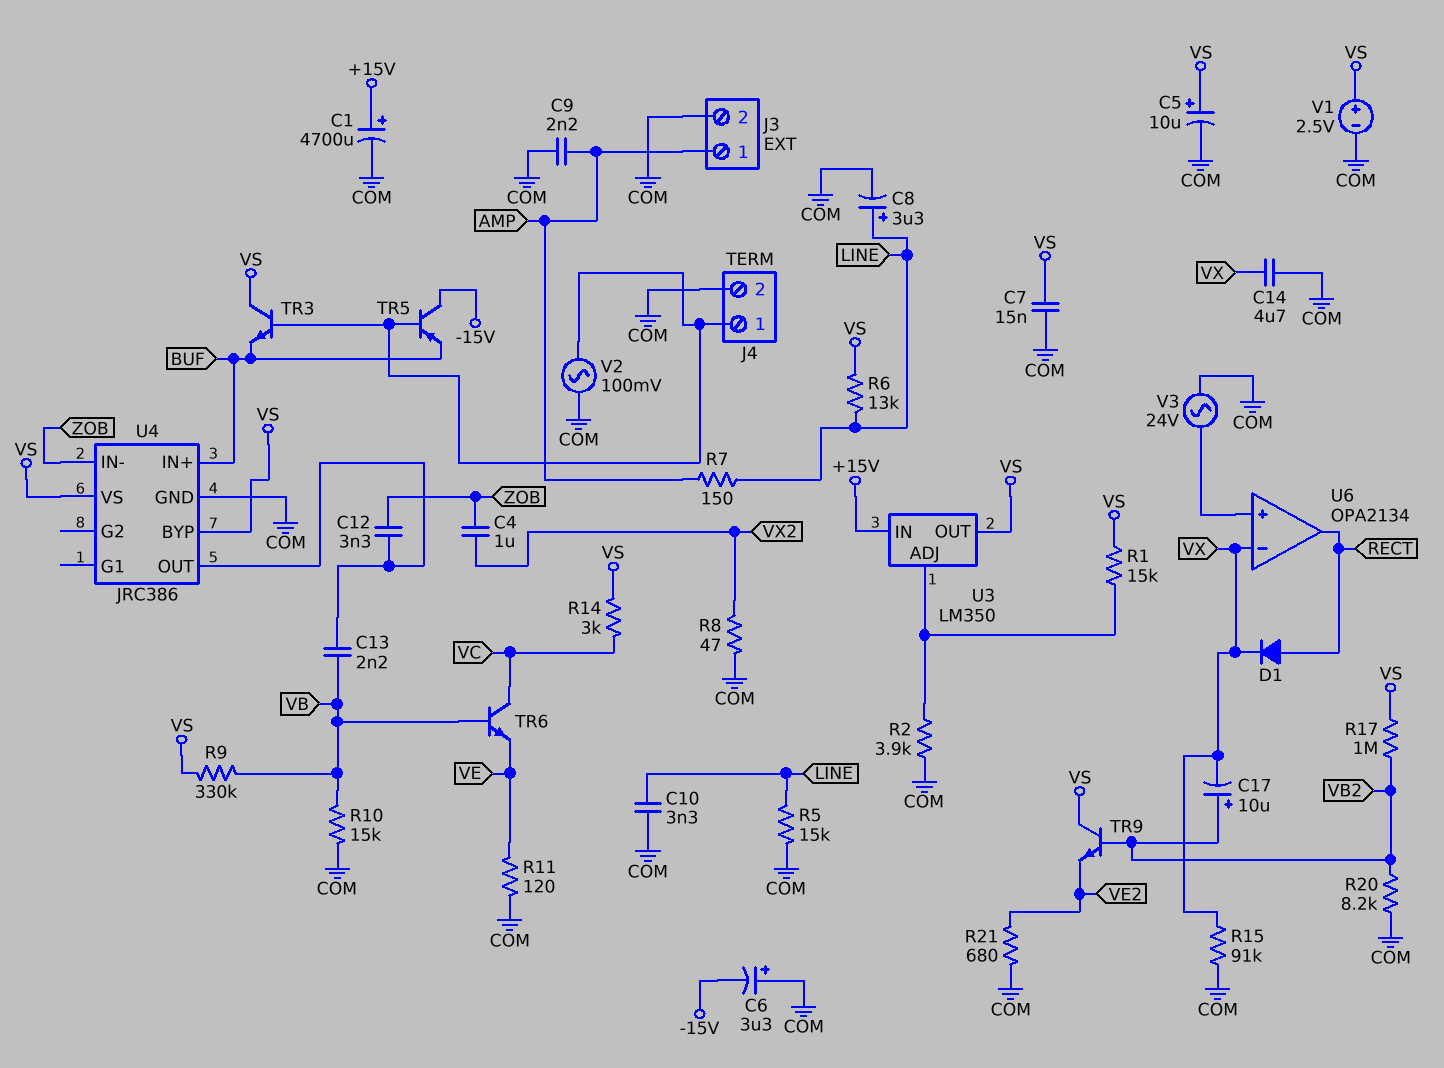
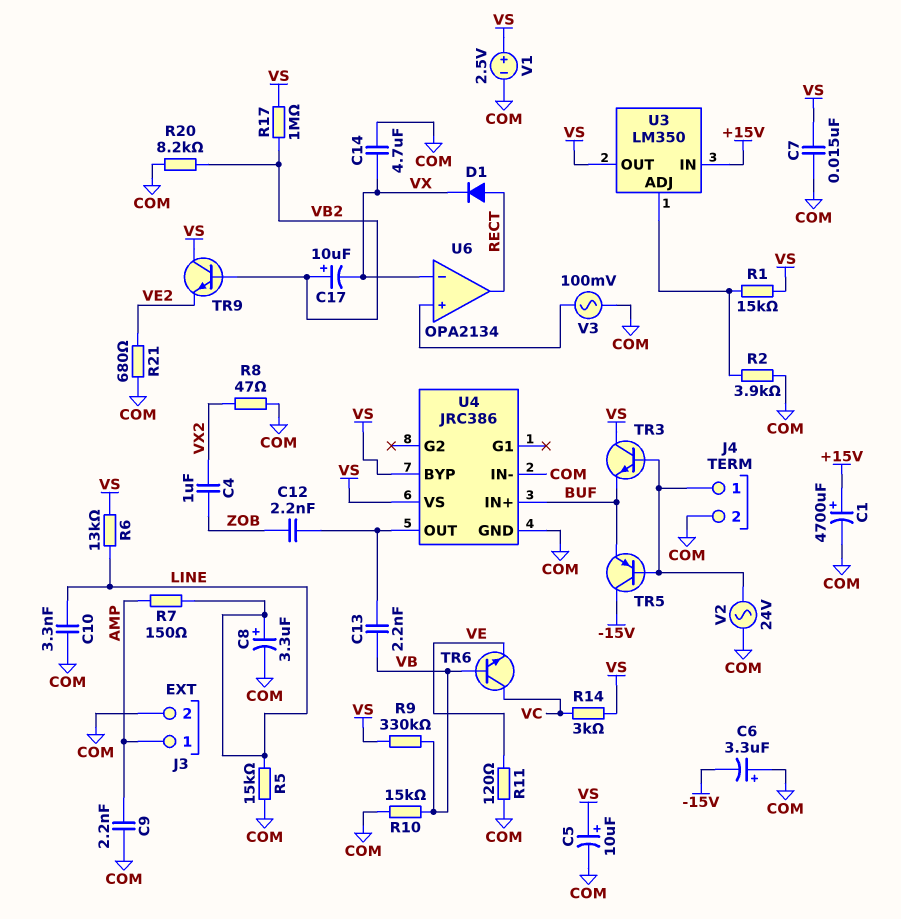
C12: 3.3nF (U4/OUT, ZOB) -> 2.2nF (U4/OUT, ZOB)
R15: 91k (COM, VX) -> none
U4 pin IN-: ZOB -> COM
V2: AC 100mV (COM, J4/1) -> AC 24V (COM, J4/1)
V3: AC 24V (COM, U6/in+) -> AC 100mV (COM, U6/in+)

